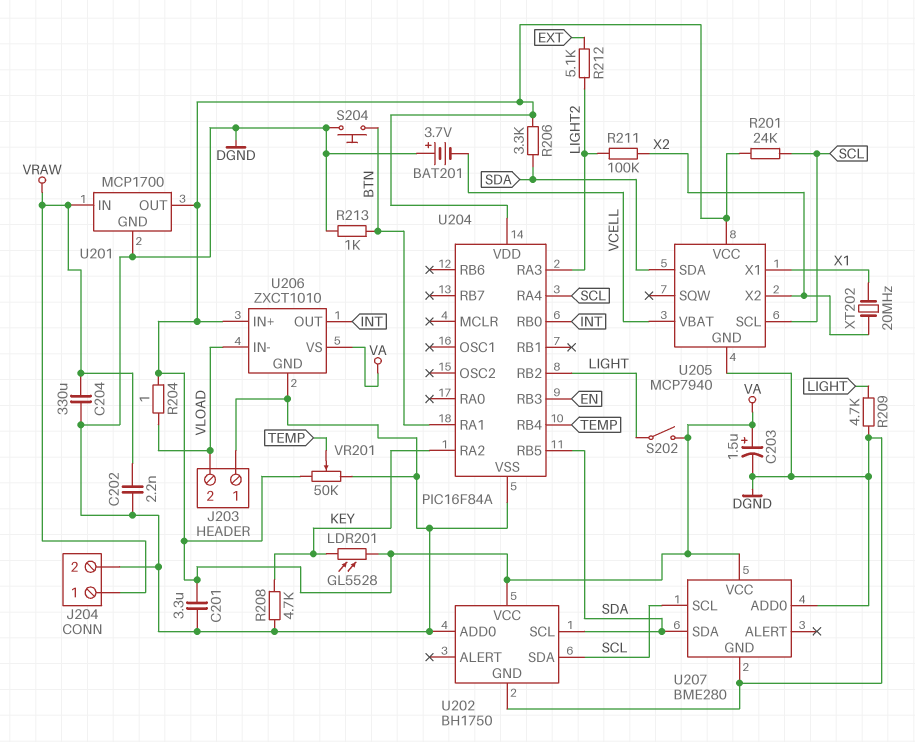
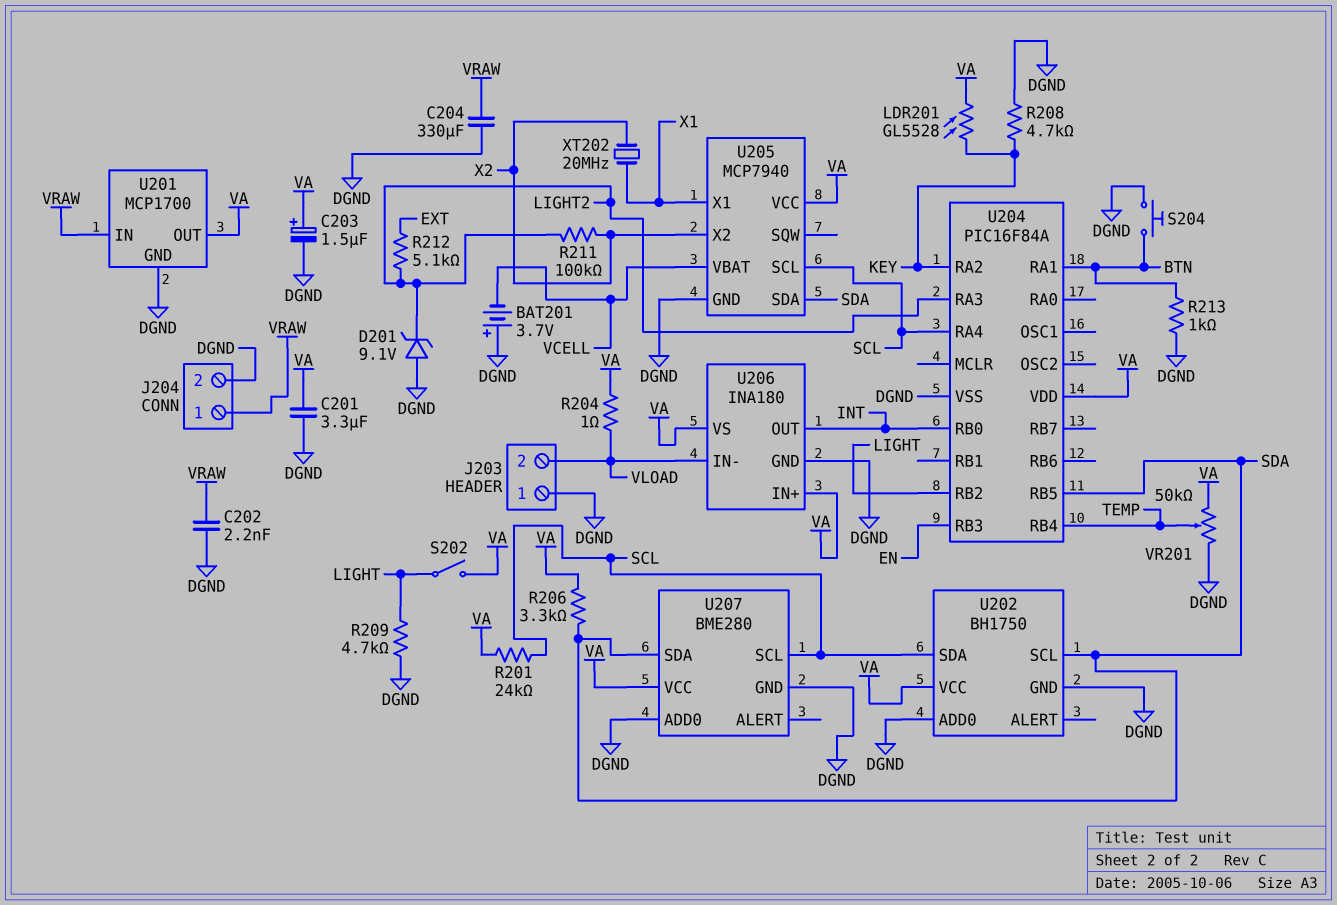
D201: none -> zener 9.1V (A DGND, K LIGHT2)
U206: ZXCT1010 -> INA180

